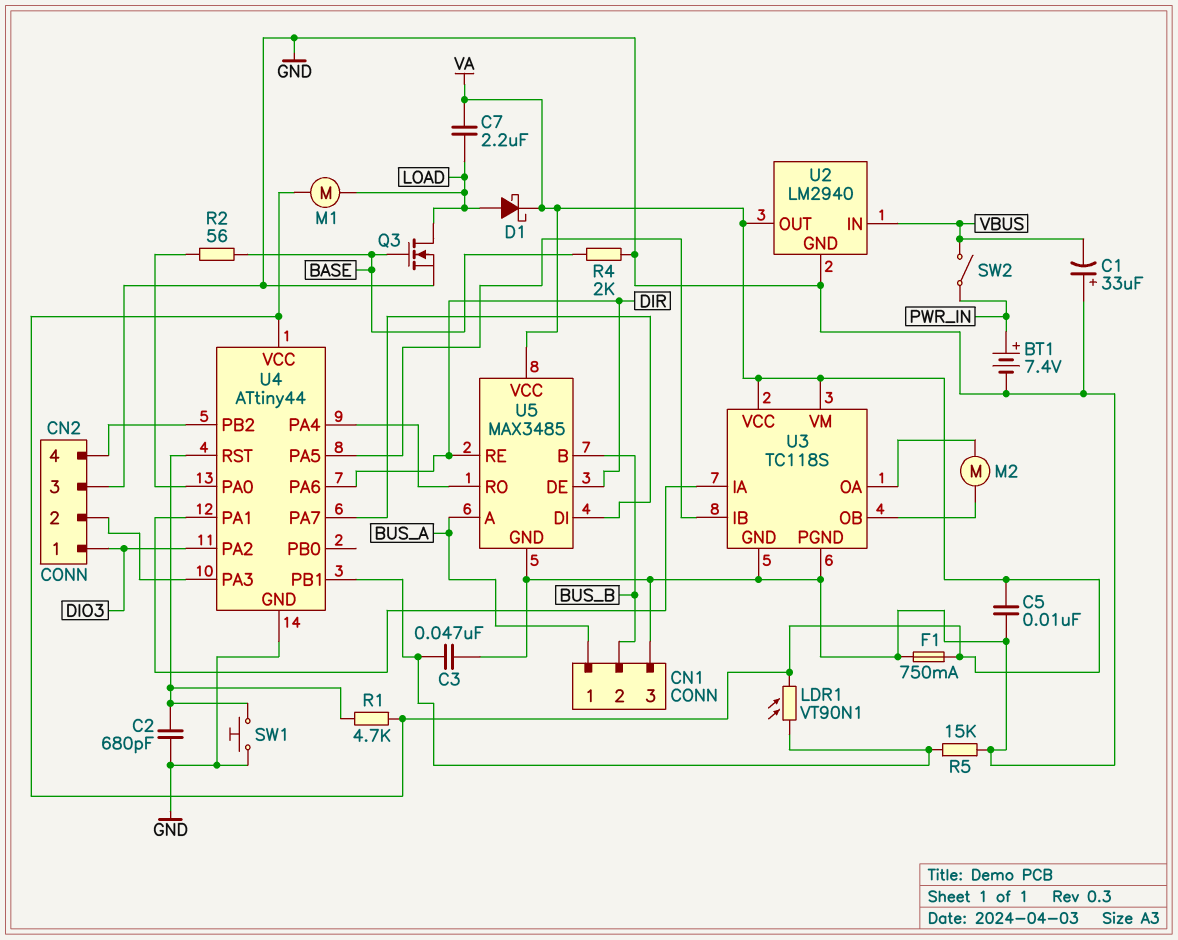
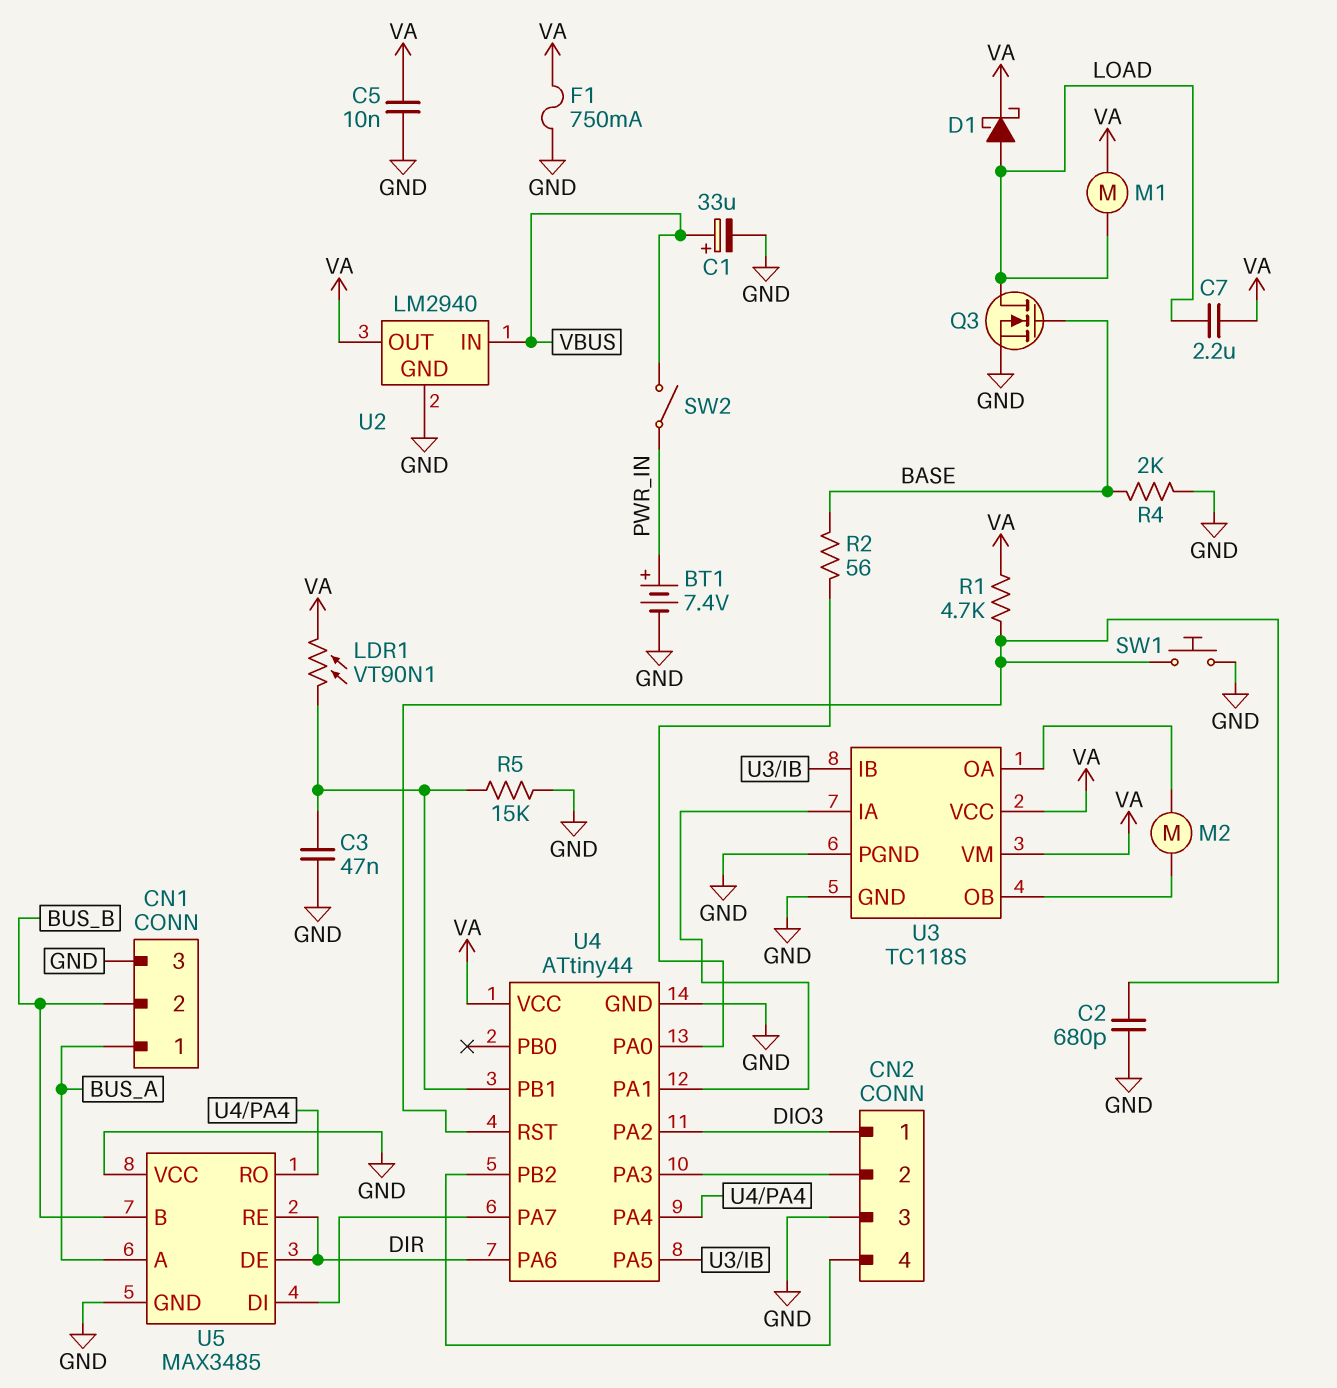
C1: 33uF (plus GND, minus VBUS) -> 33uF (plus VBUS, minus GND)
U5 pin VCC: VA -> GND

